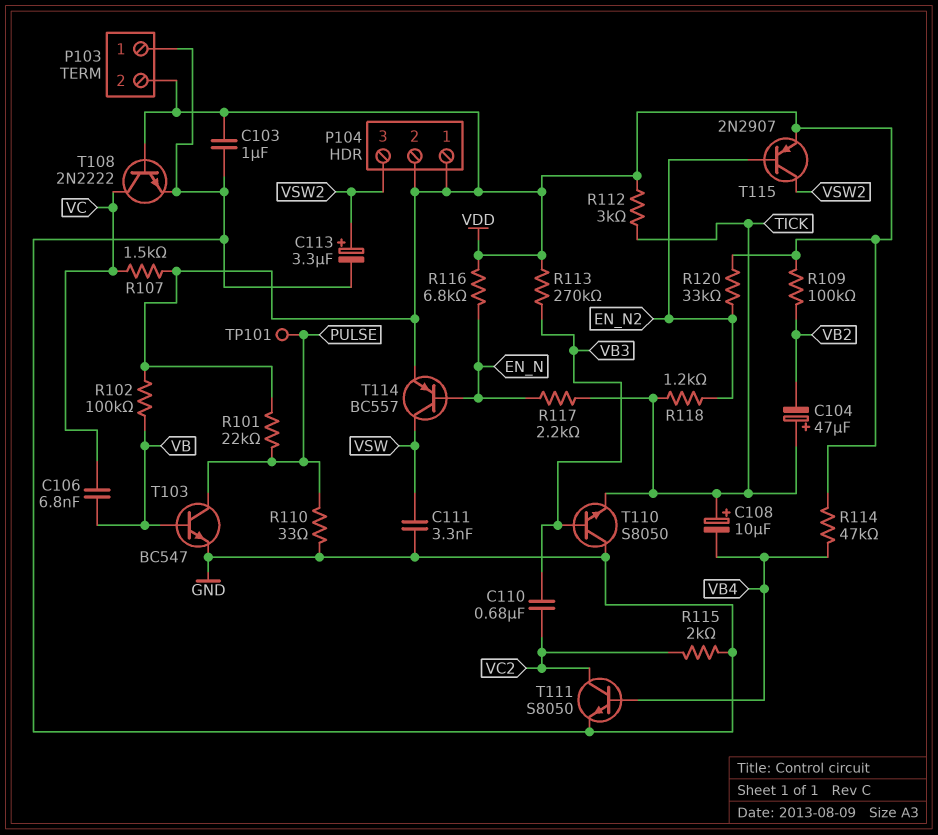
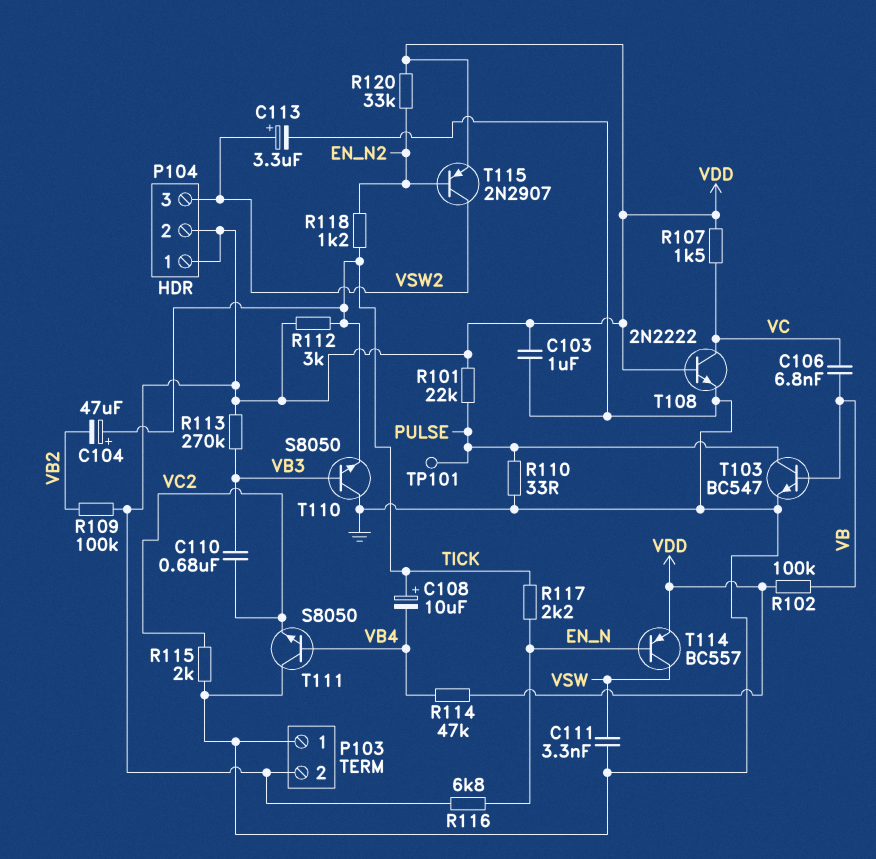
T111: NPN S8050 (B VB4, C VC2, E GND) -> NPN S8050 (B VB4, C GND, E VC2)

